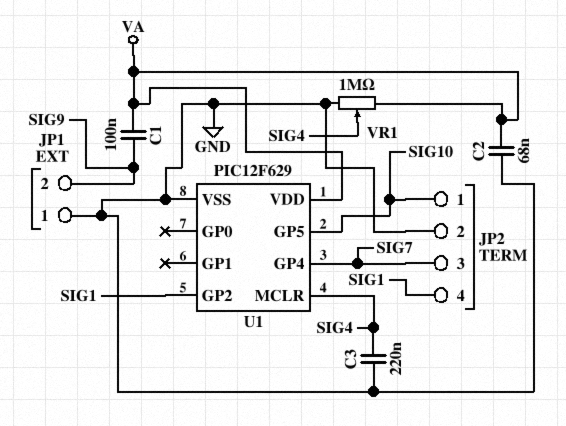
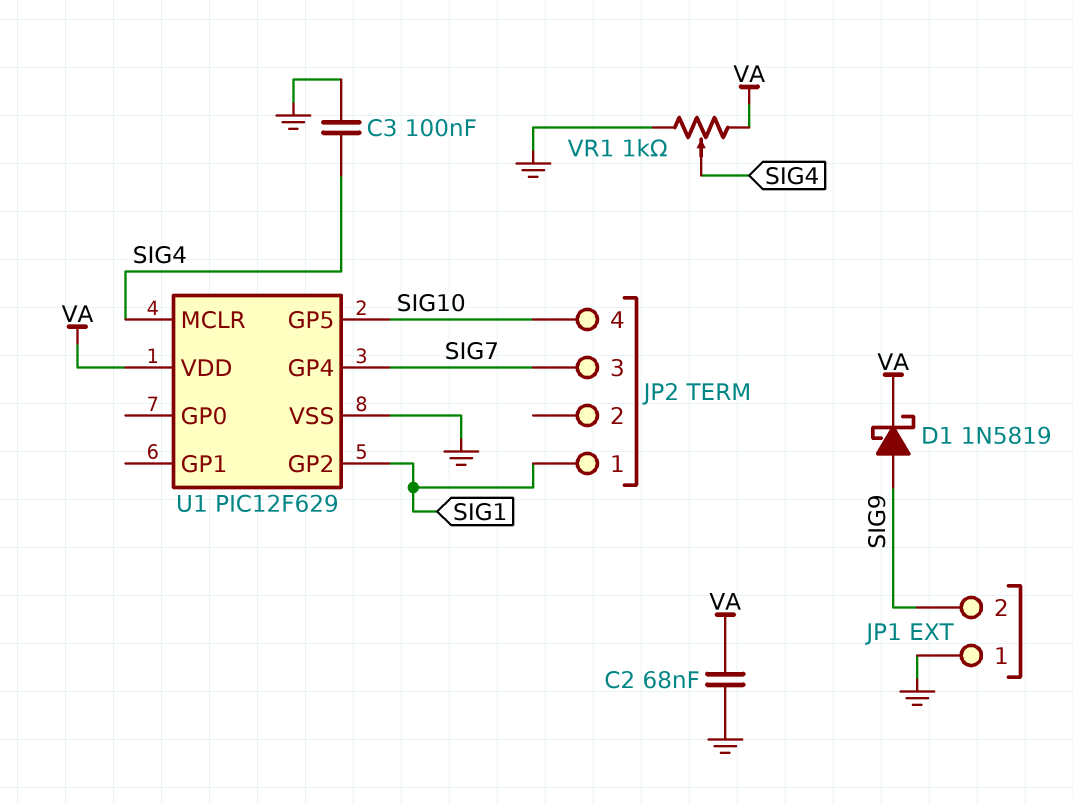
C1: 100nF (SIG9, VA) -> none
C3: 220nF (GND, SIG4) -> 100nF (GND, SIG4)
D1: none -> schottky 1N5819 (A SIG9, K VA)
JP2 pin 1: SIG10 -> SIG1
JP2 pin 2: GND -> none
JP2 pin 4: SIG1 -> SIG10
VR1: 1M (GND, VA, wiper SIG4) -> 1k (GND, VA, wiper SIG4)

